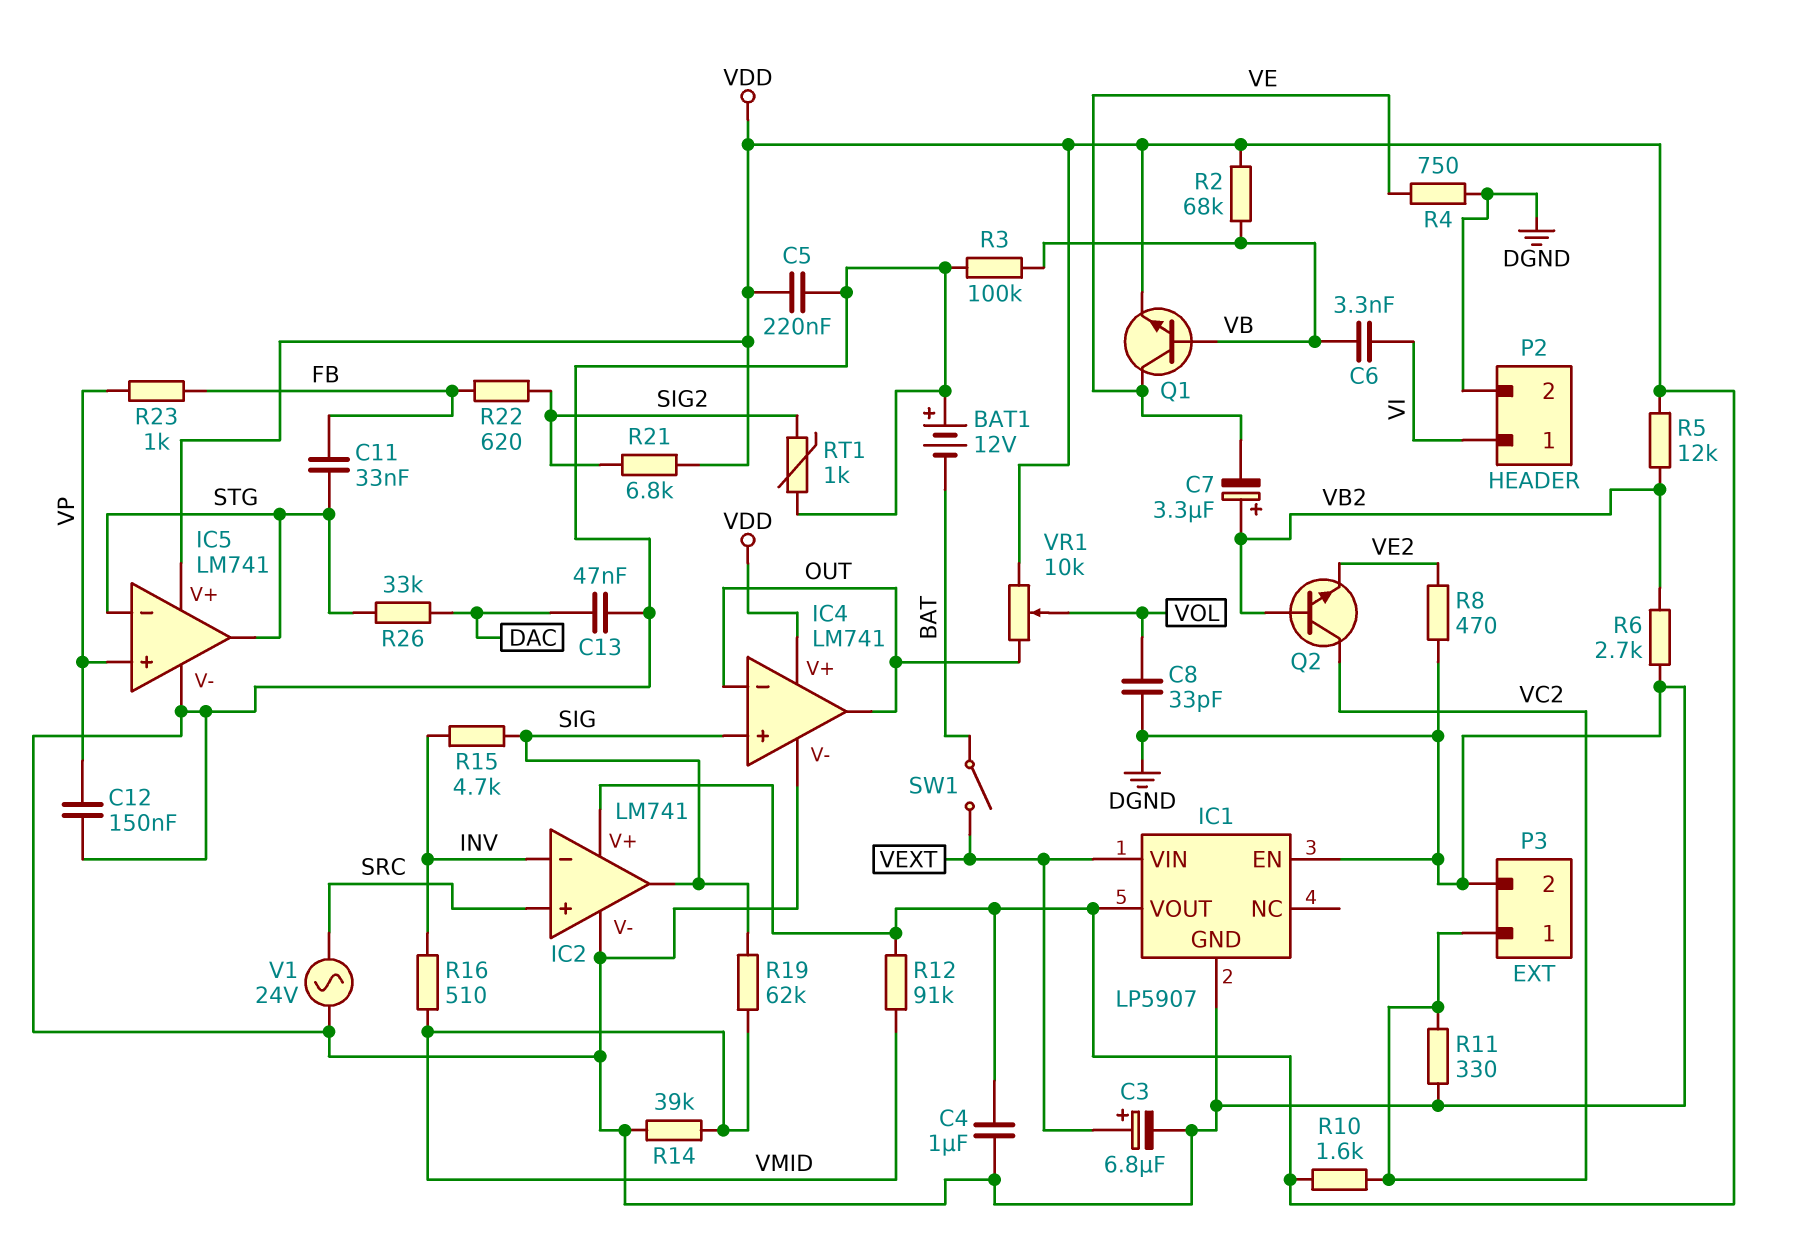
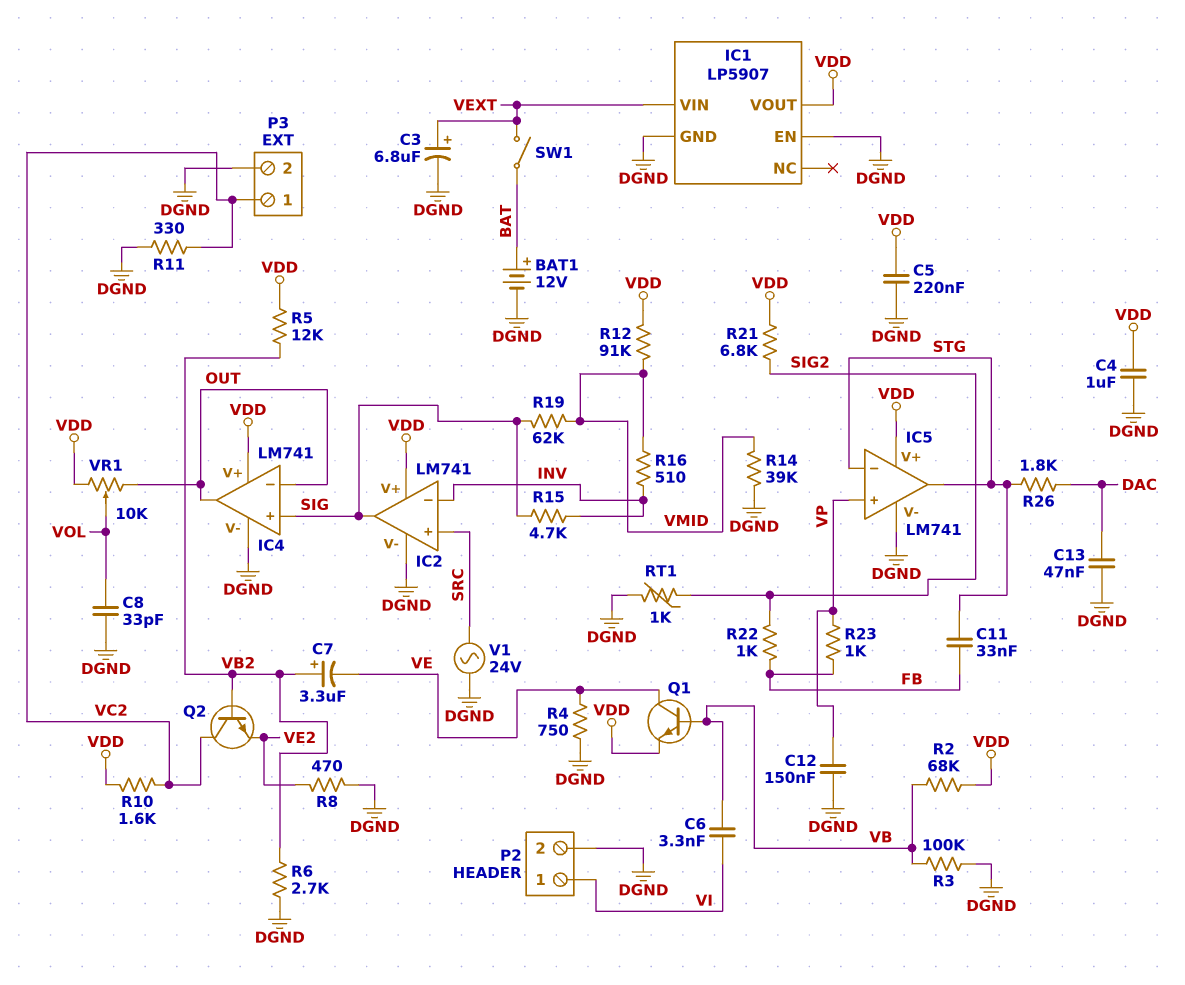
BAT1: 12V (plus DGND, minus BAT) -> 12V (plus BAT, minus DGND)
R22: 620 (FB, SIG2) -> 1k (FB, SIG2)
R26: 33k (DAC, STG) -> 1.8k (DAC, STG)

